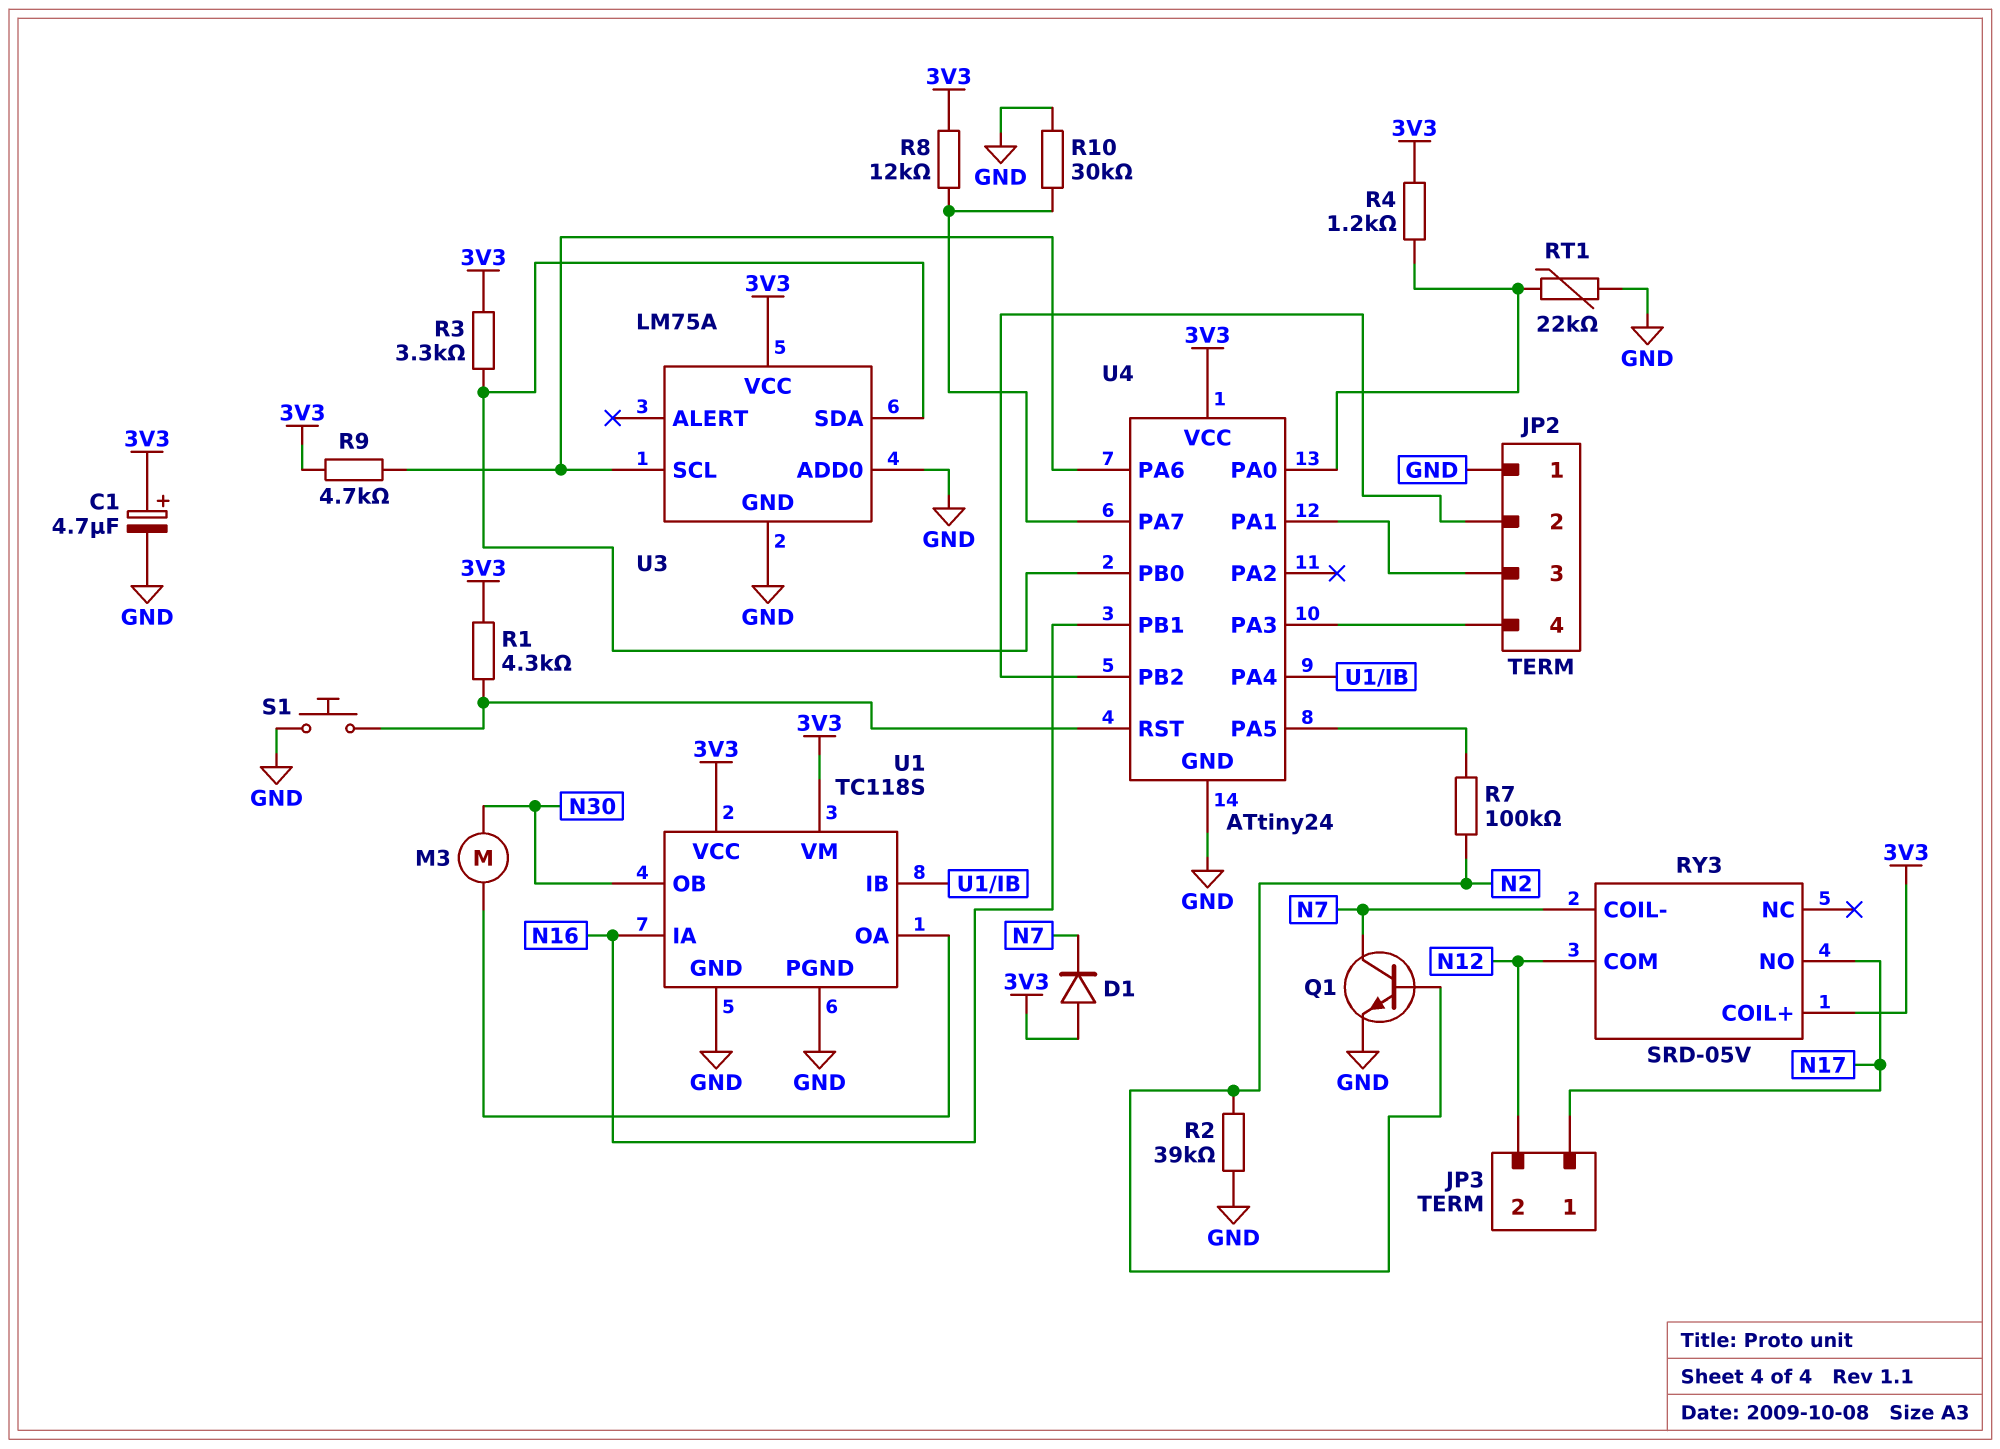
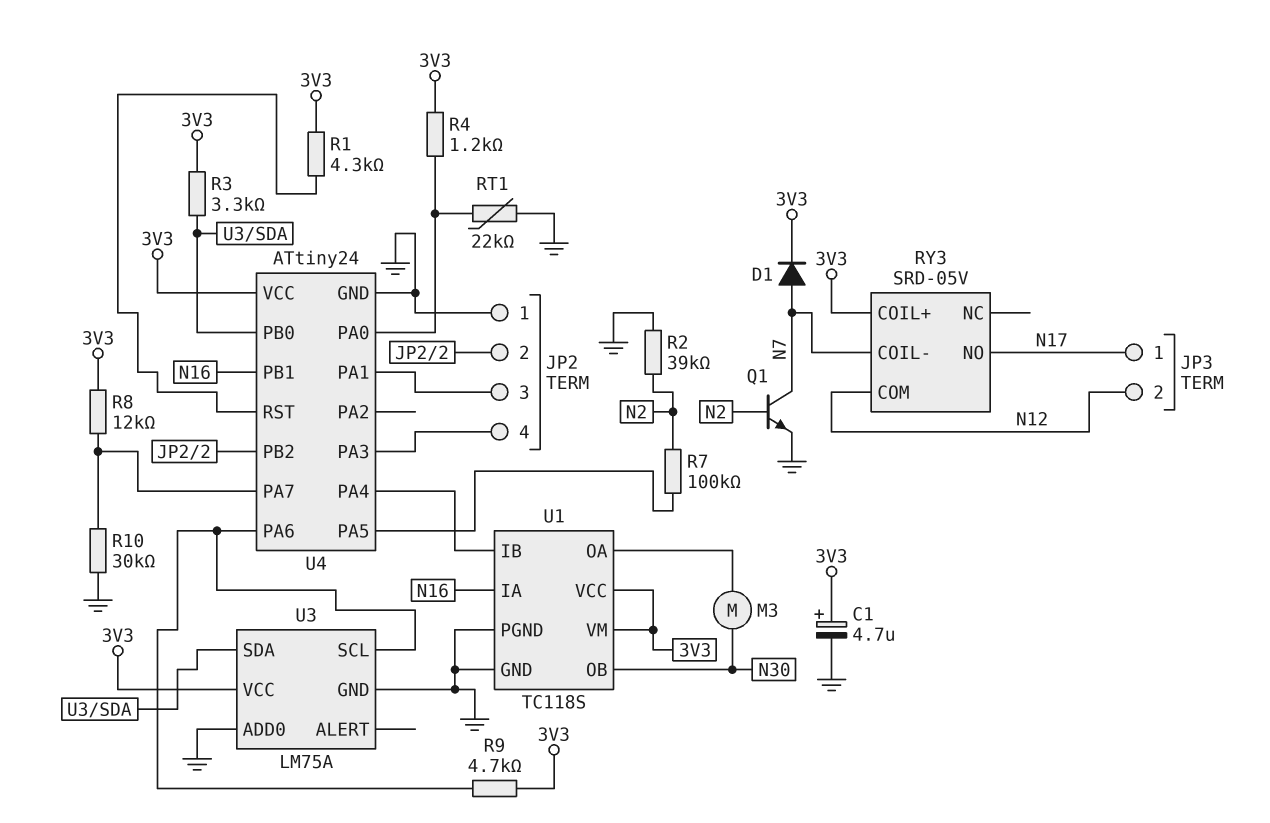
D1: diode (A 3V3, K N7) -> diode (A N7, K 3V3)
S1: button (GND, U4/RST) -> none

